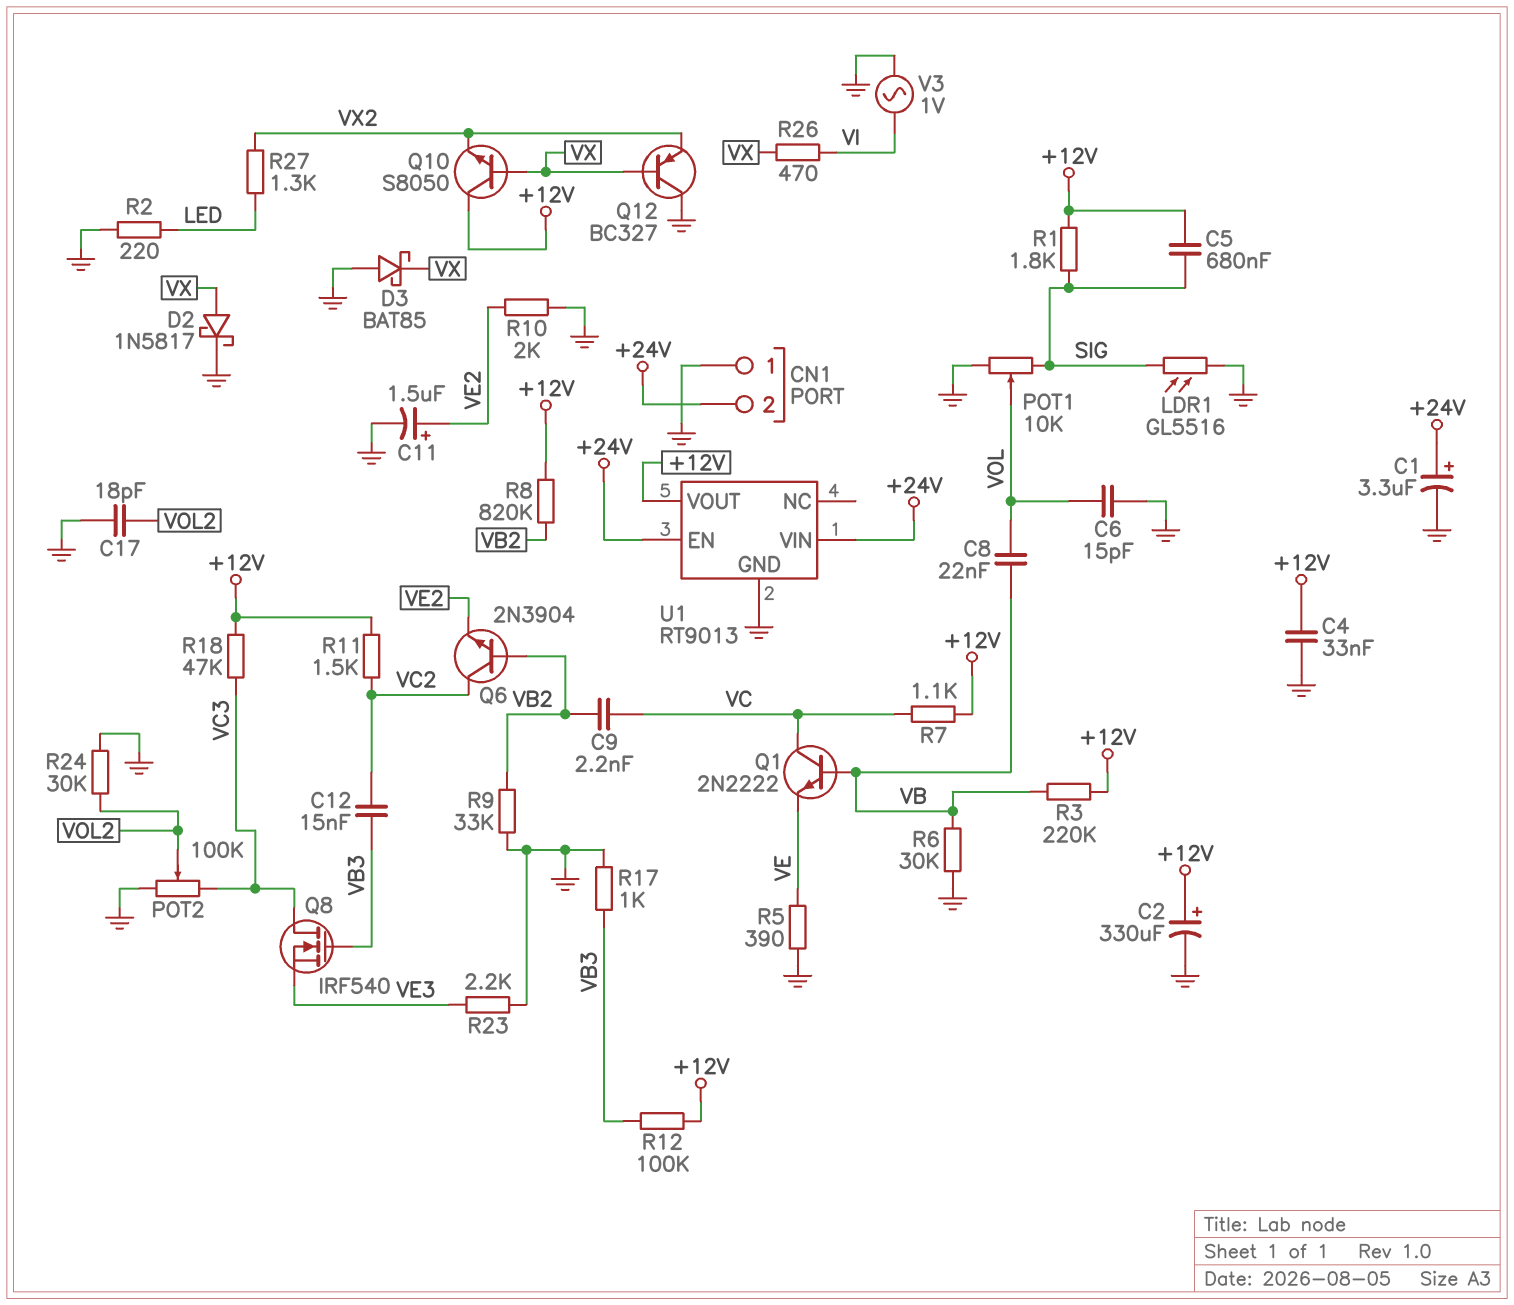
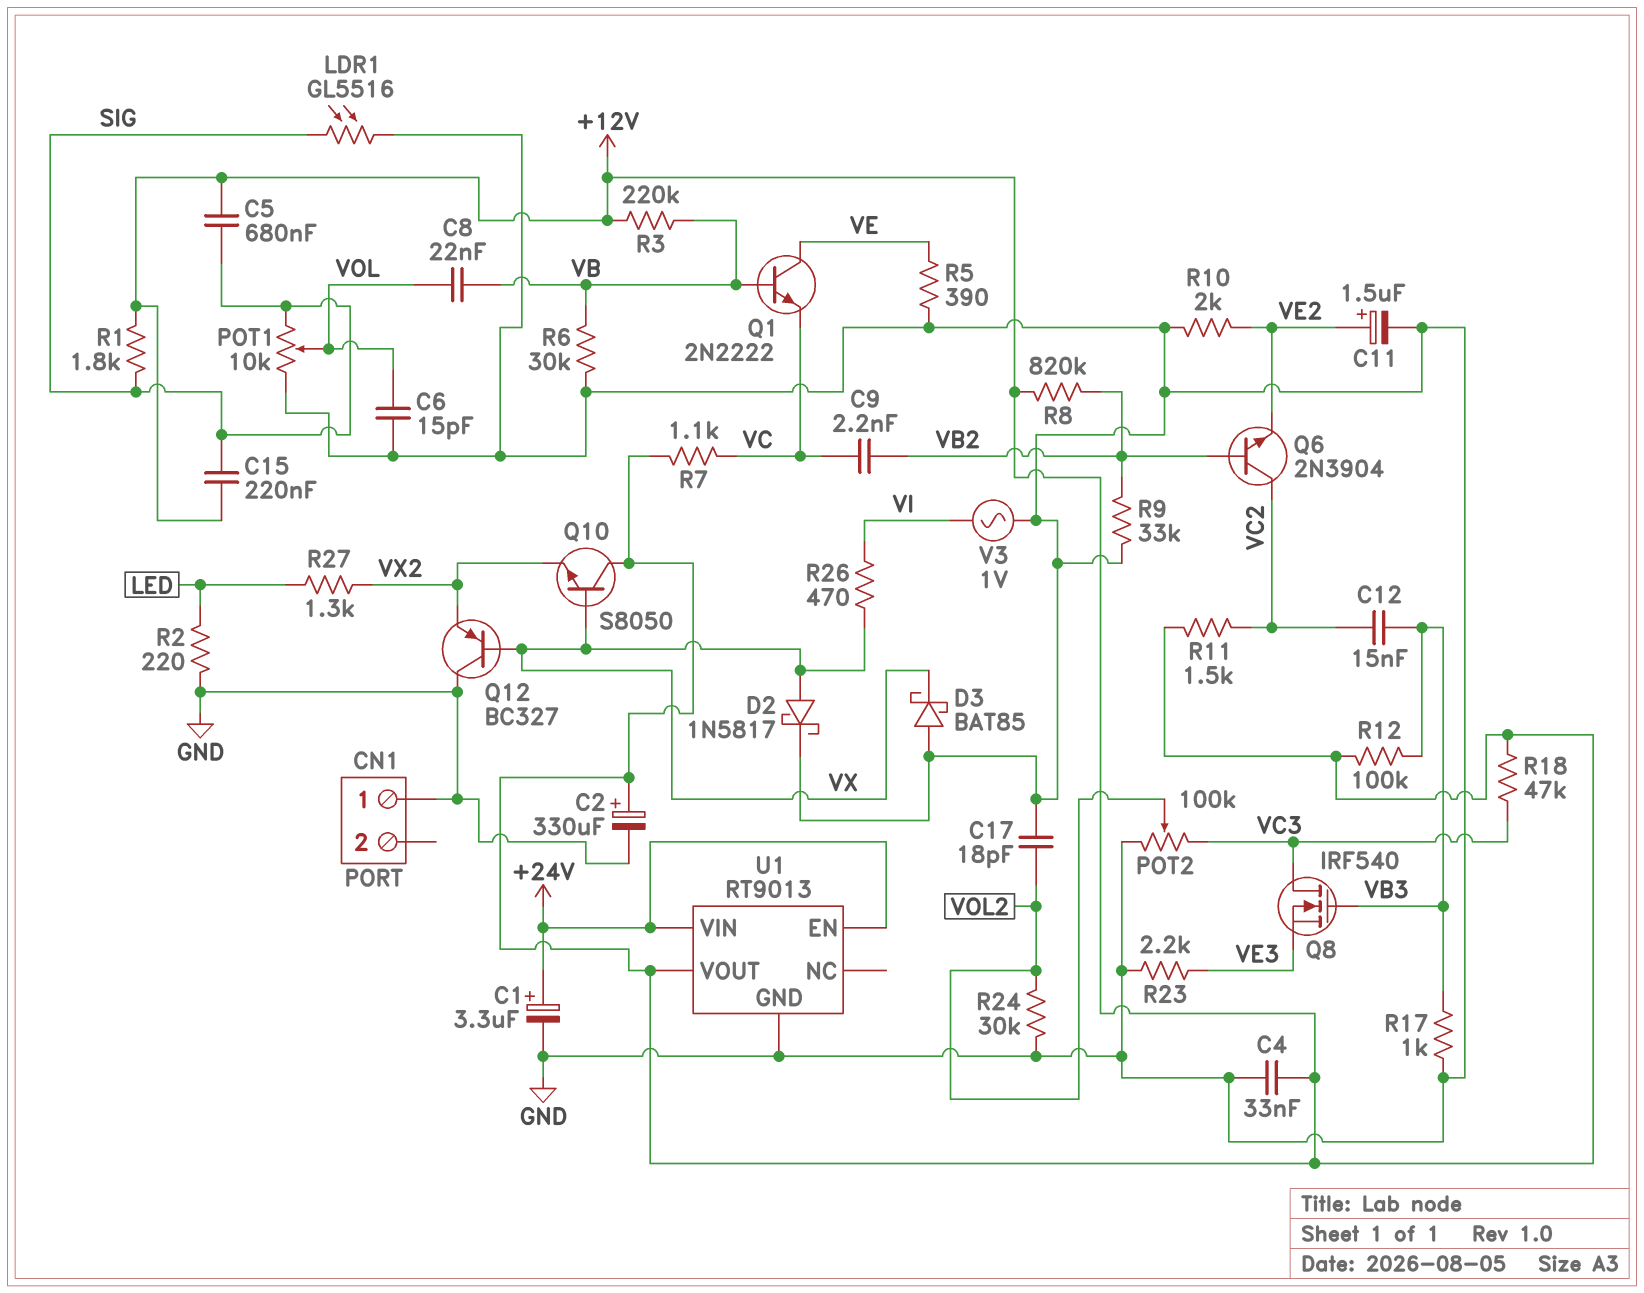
C15: none -> 220nF (+12V, SIG)
CN1 pin 2: +24V -> none
Q1: NPN 2N2222 (B VB, C VC, E VE) -> NPN 2N2222 (B VB, C VE, E VC)

